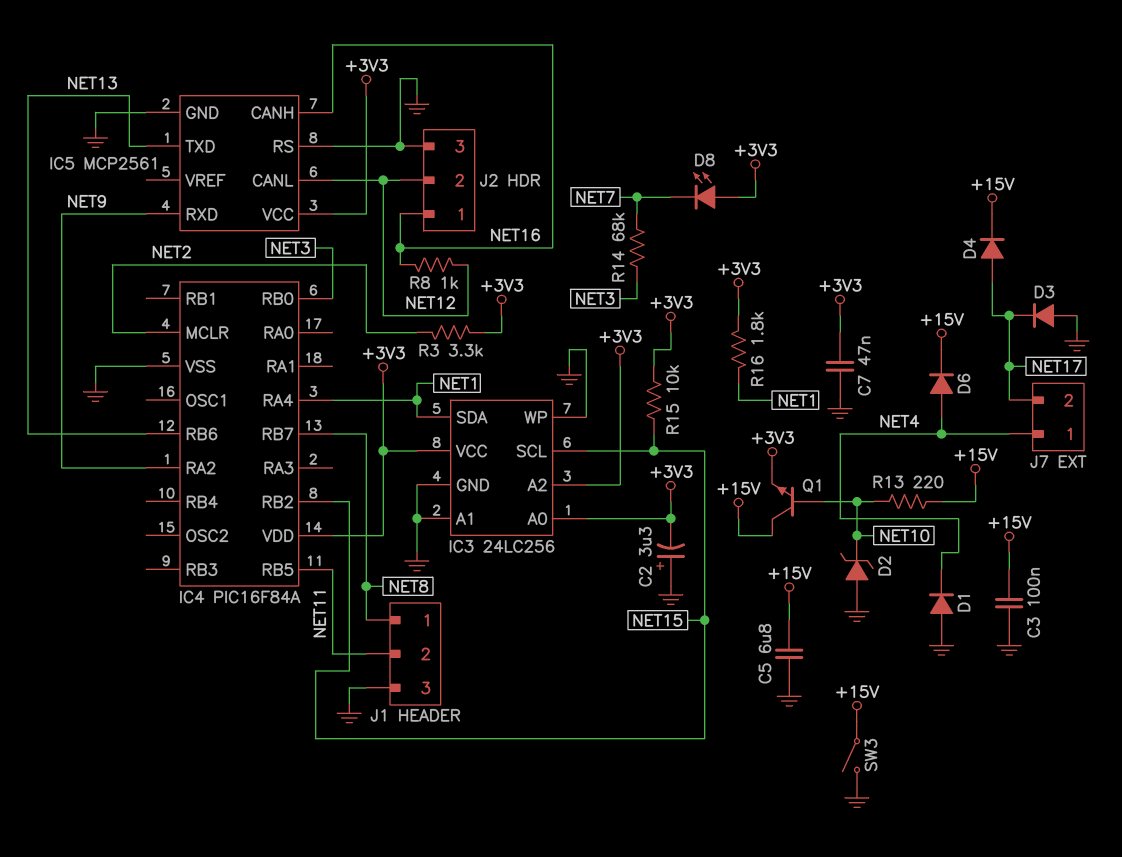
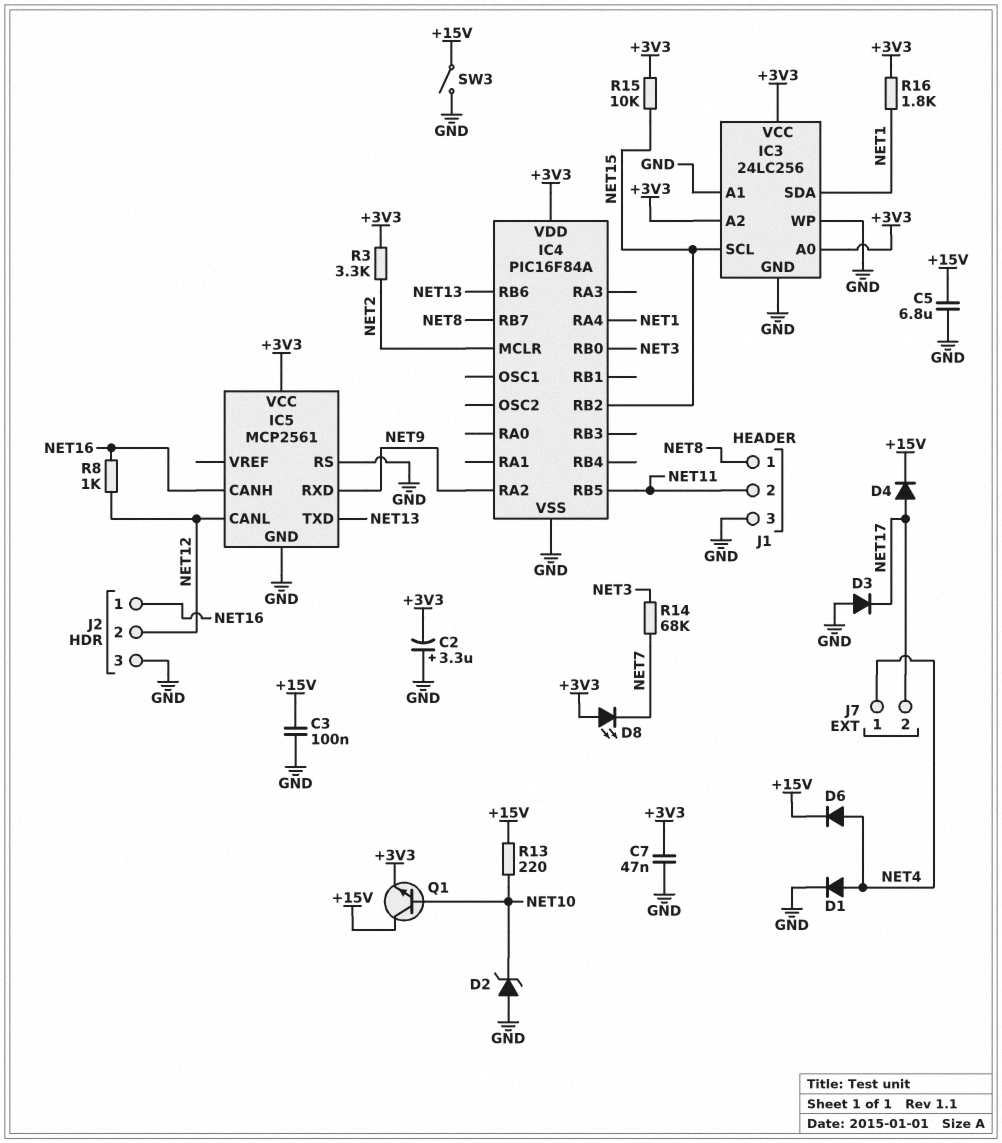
D1: diode (A GND, K NET4) -> diode (A NET4, K GND)

